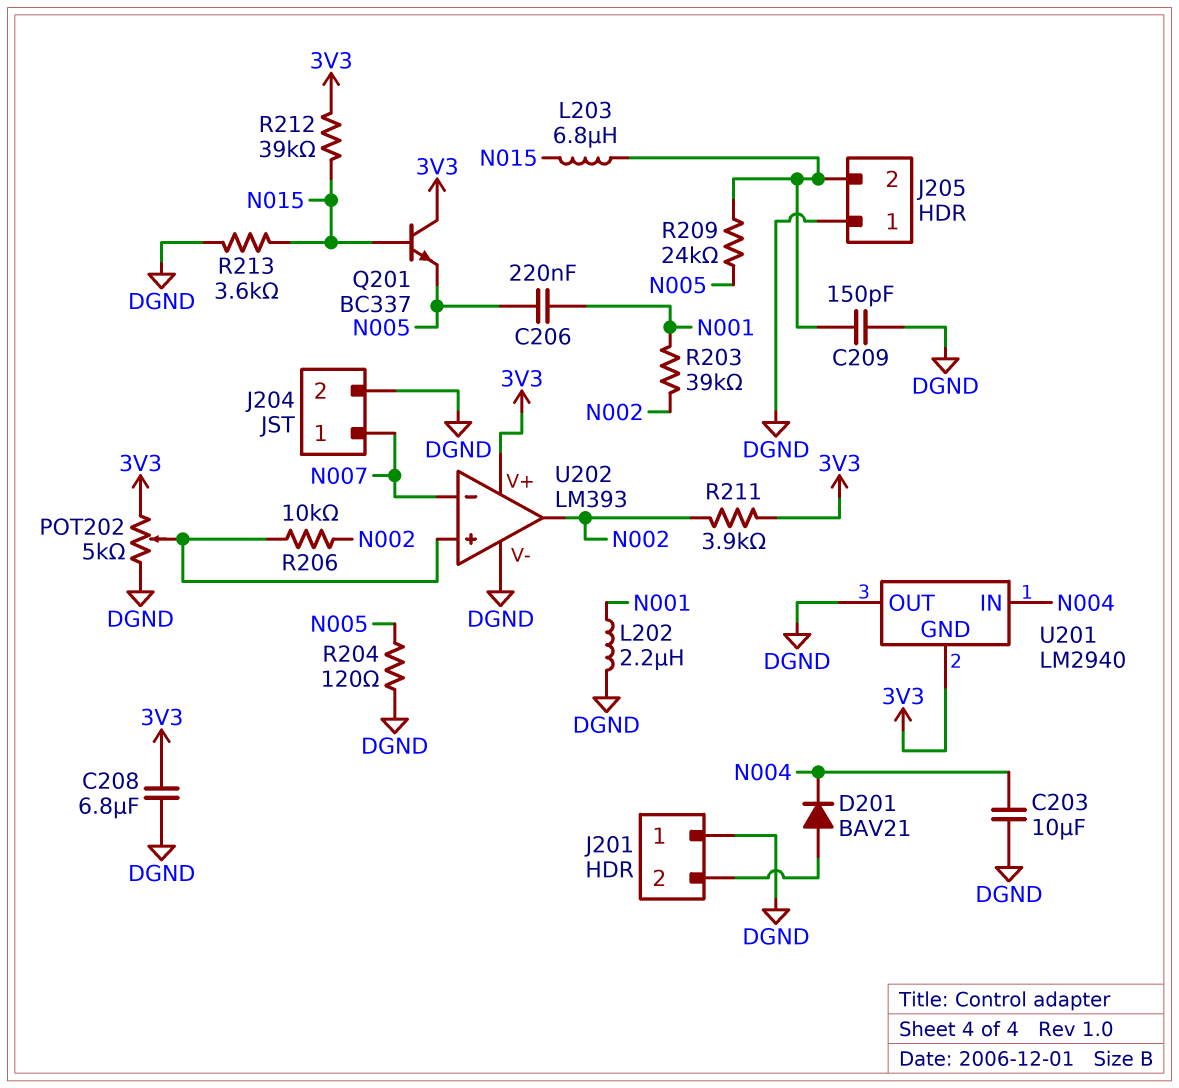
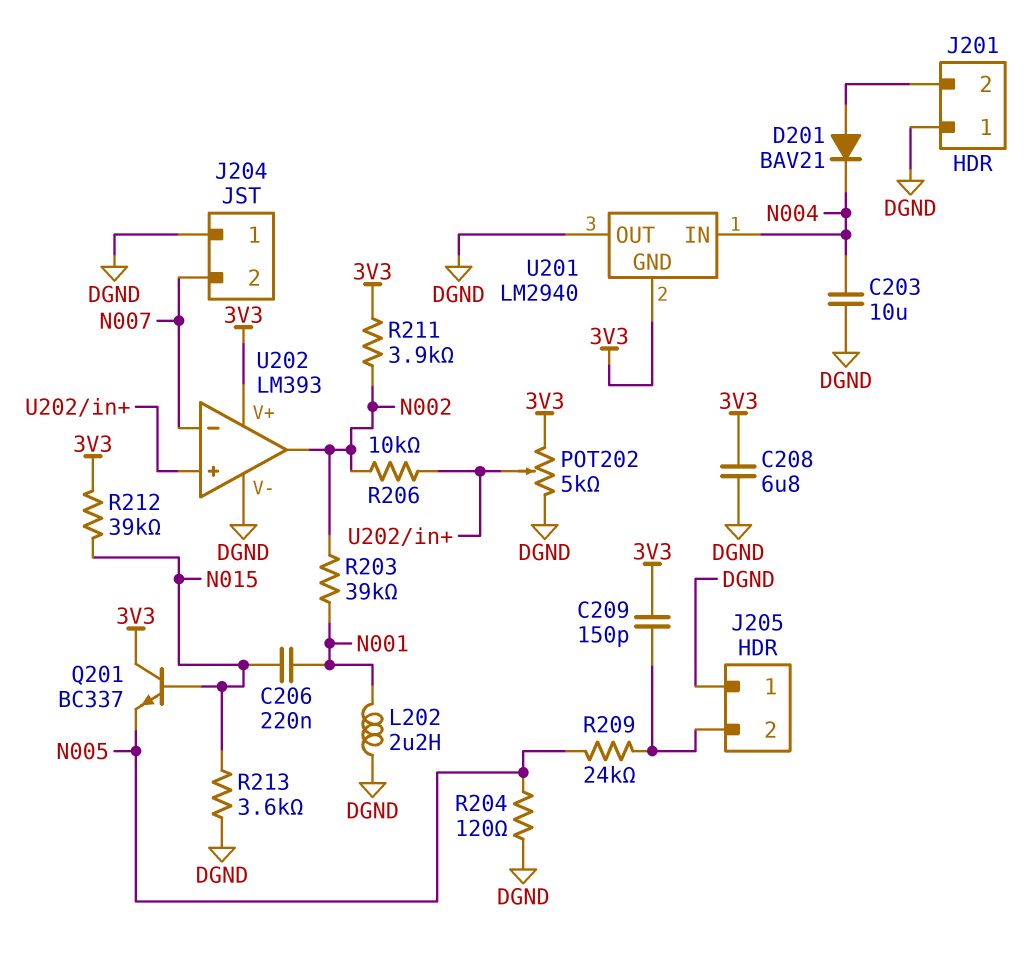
C206: 220nF (N001, N005) -> 220nF (N001, N015)
C209: 150pF (DGND, J205/2) -> 150pF (3V3, J205/2)
J204 pin 1: N007 -> DGND
J204 pin 2: DGND -> N007
L203: 6.8uH (J205/2, N015) -> none

